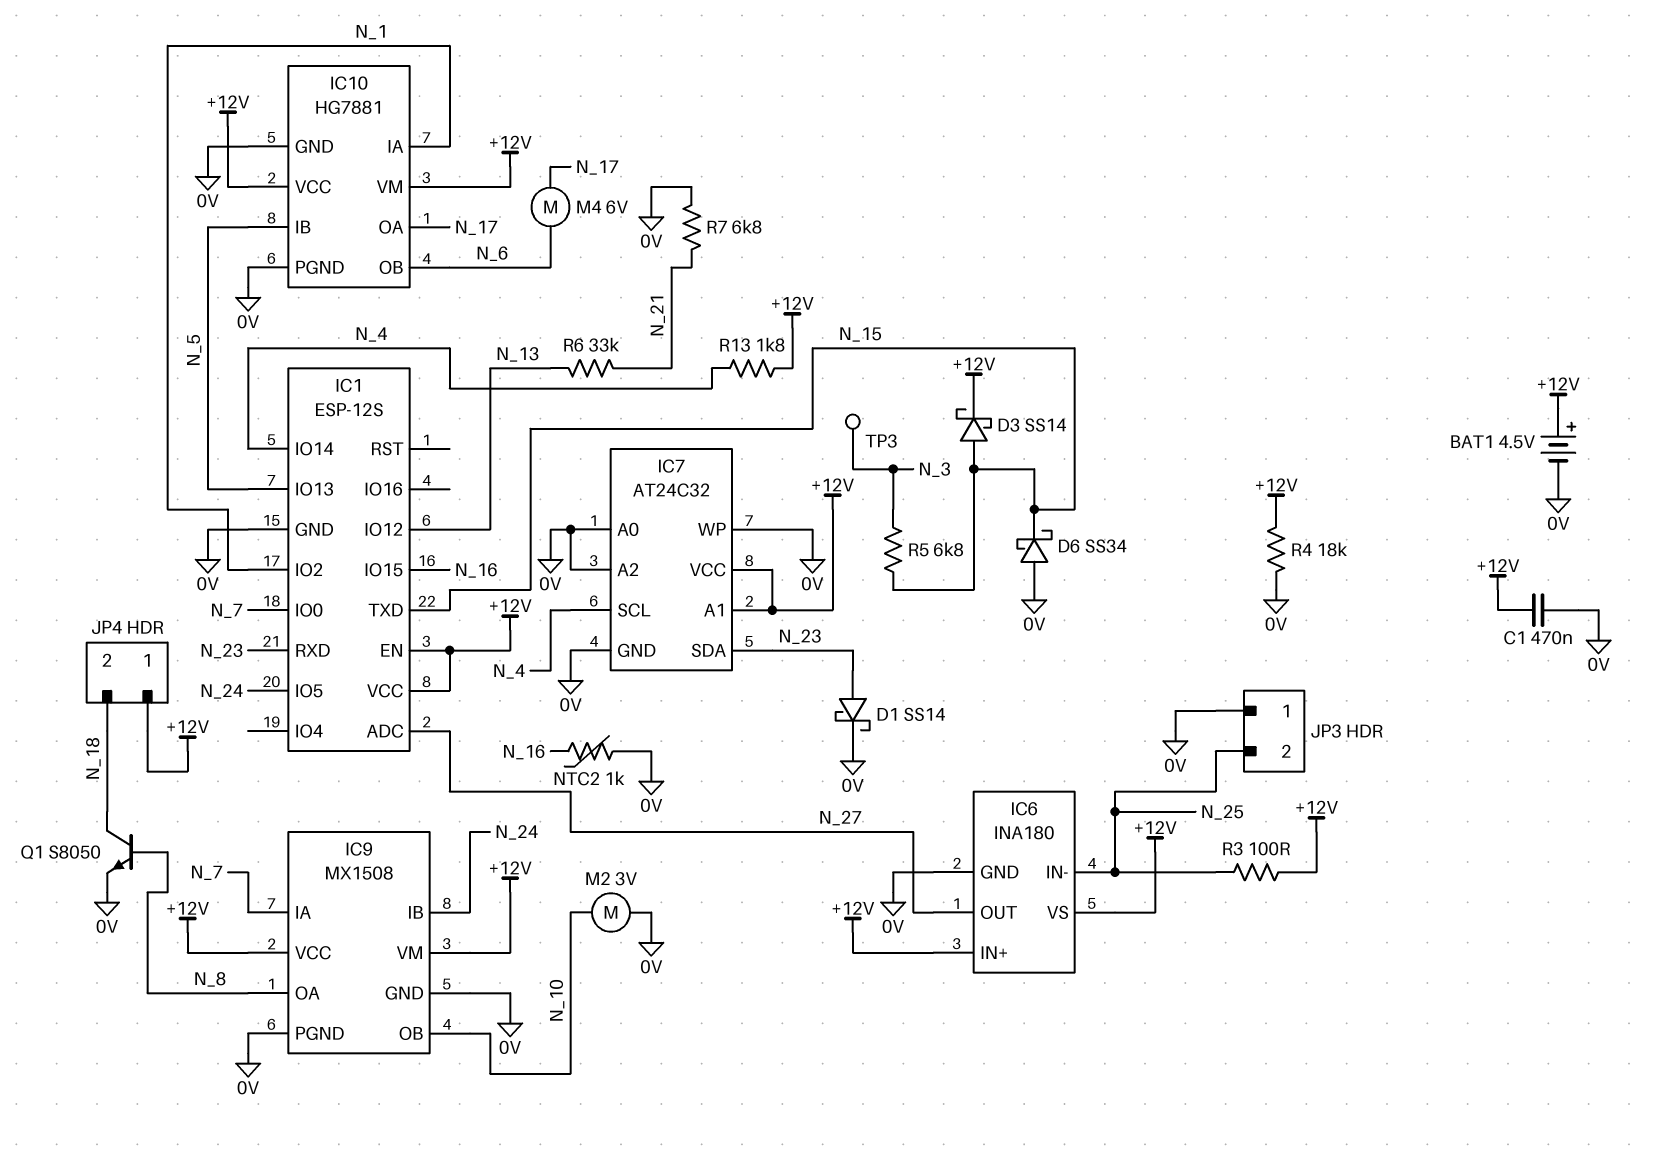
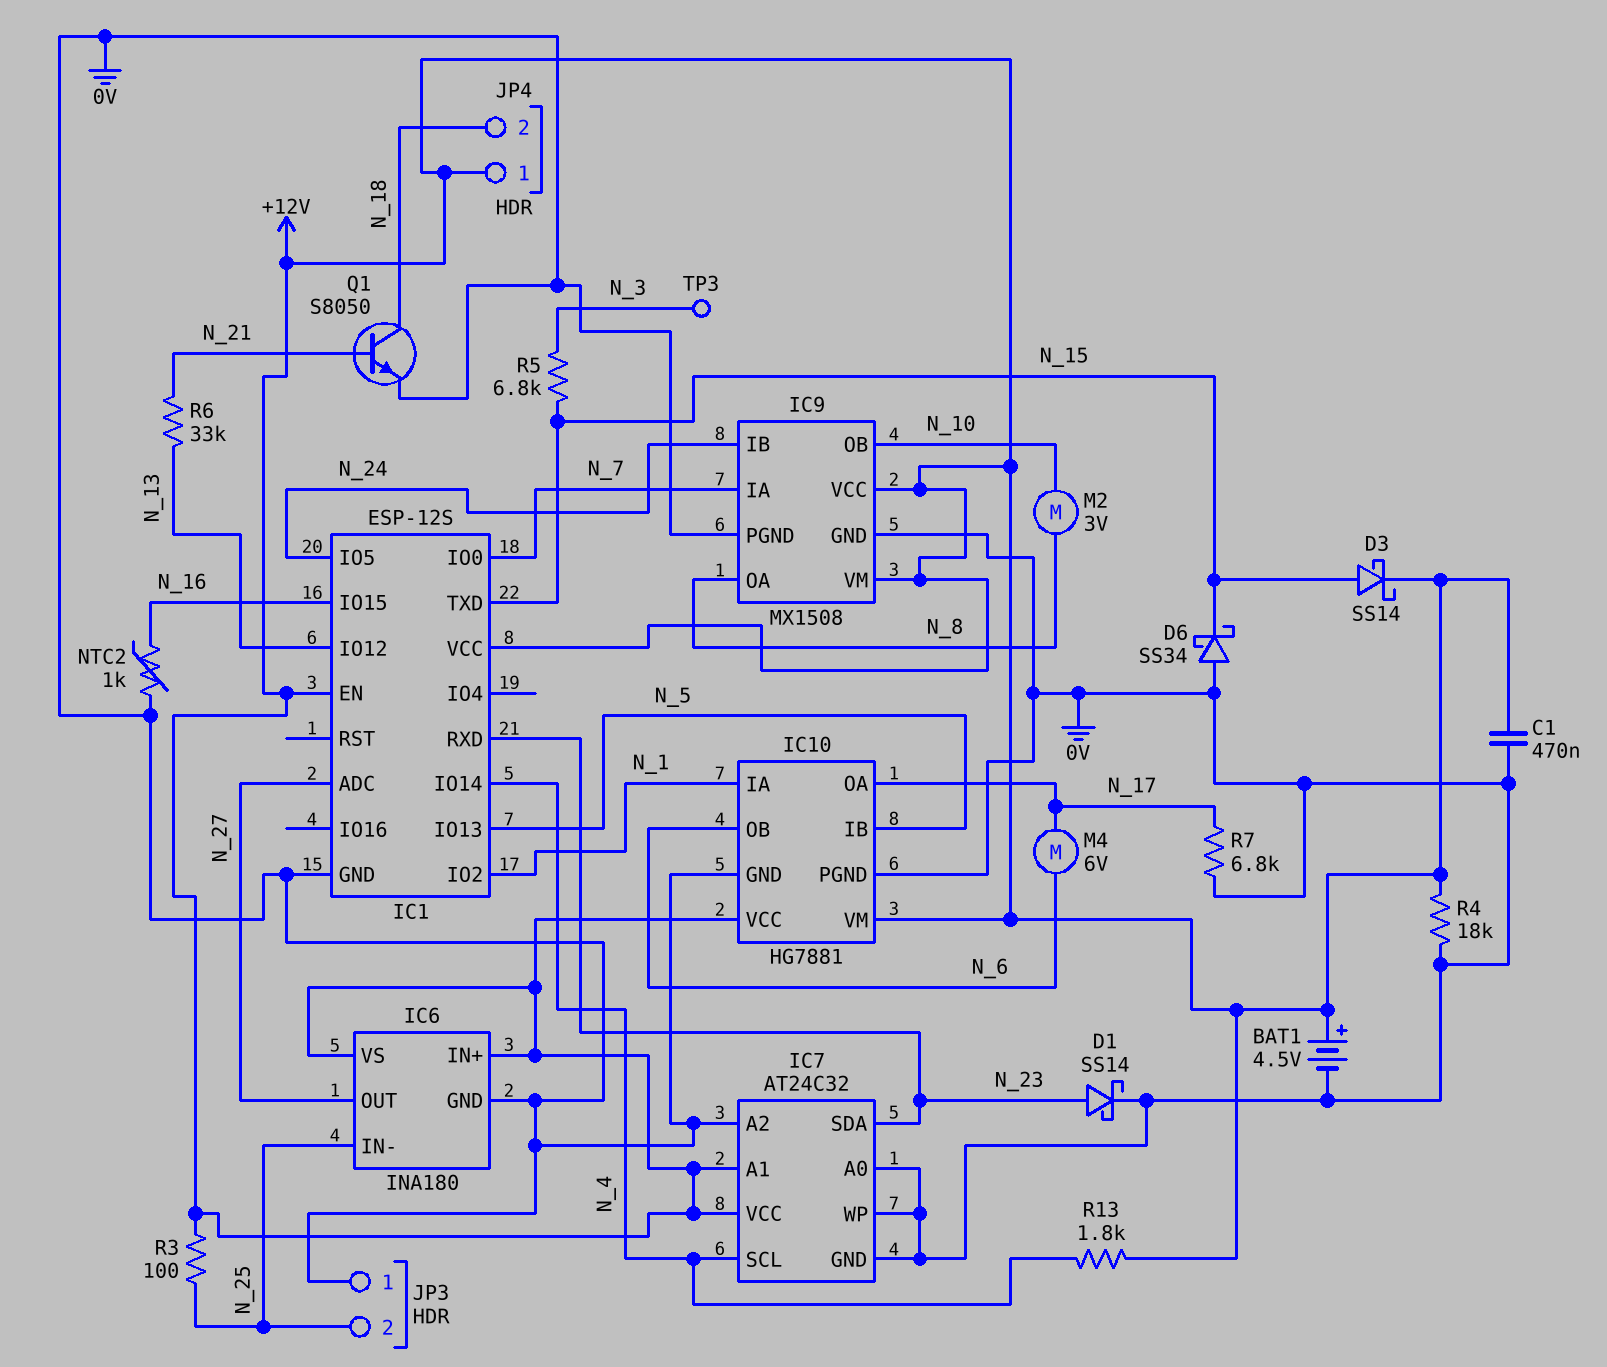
M2: motor 3V (0V, N_10) -> motor 3V (N_8, N_10)
Q1: NPN S8050 (B N_8, C N_18, E 0V) -> NPN S8050 (B N_21, C N_18, E 0V)
R7: 6.8k (0V, N_21) -> 6.8k (0V, N_17)

